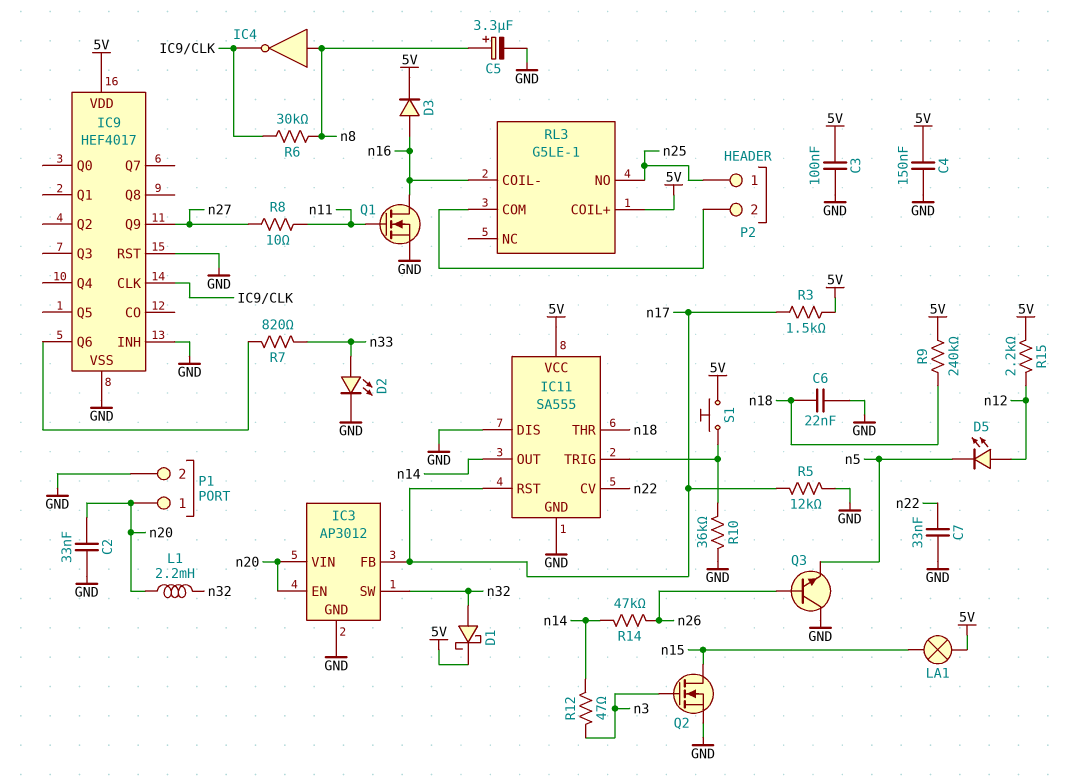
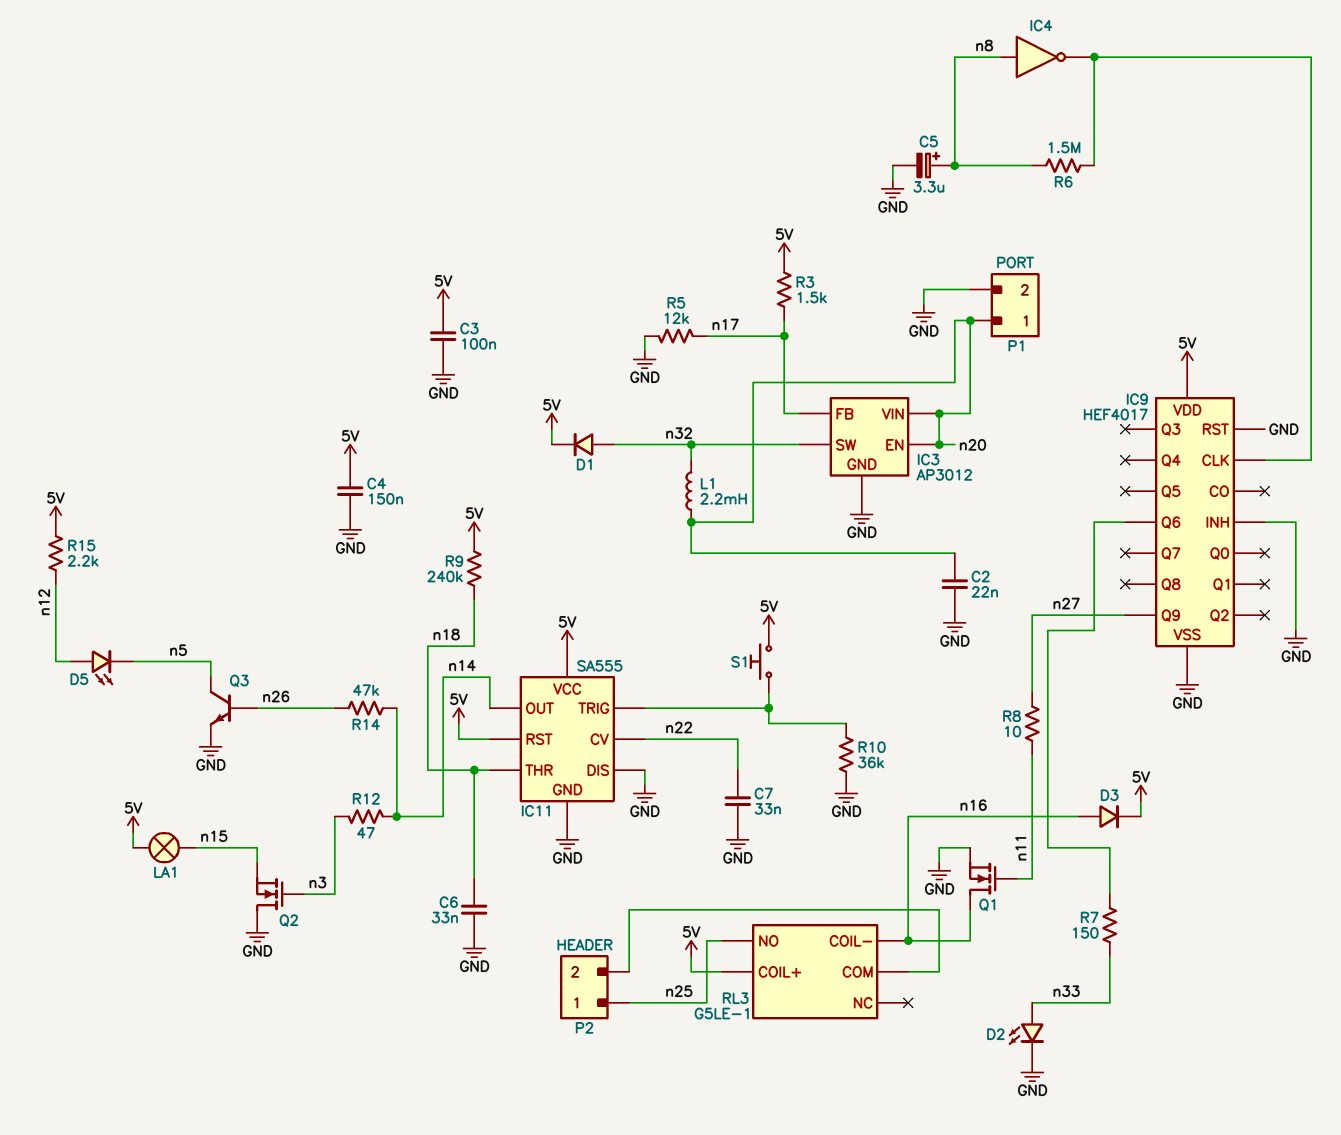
C2: 33nF (GND, n20) -> 22nF (GND, n20)
C6: 22nF (GND, n18) -> 33nF (GND, n18)
D1: schottky (A n32, K 5V) -> diode (A n32, K 5V)
IC11 pin RST: n17 -> 5V
Q2: NMOS (G n3, D n15, S GND) -> NMOS (G n3, D GND, S n15)
Q3: NPN (B n26, C GND, E n5) -> NPN (B n26, C n5, E GND)
R6: 30k (IC9/CLK, n8) -> 1.5M (IC9/CLK, n8)
R7: 820 (IC9/Q6, n33) -> 150 (IC9/Q6, n33)

